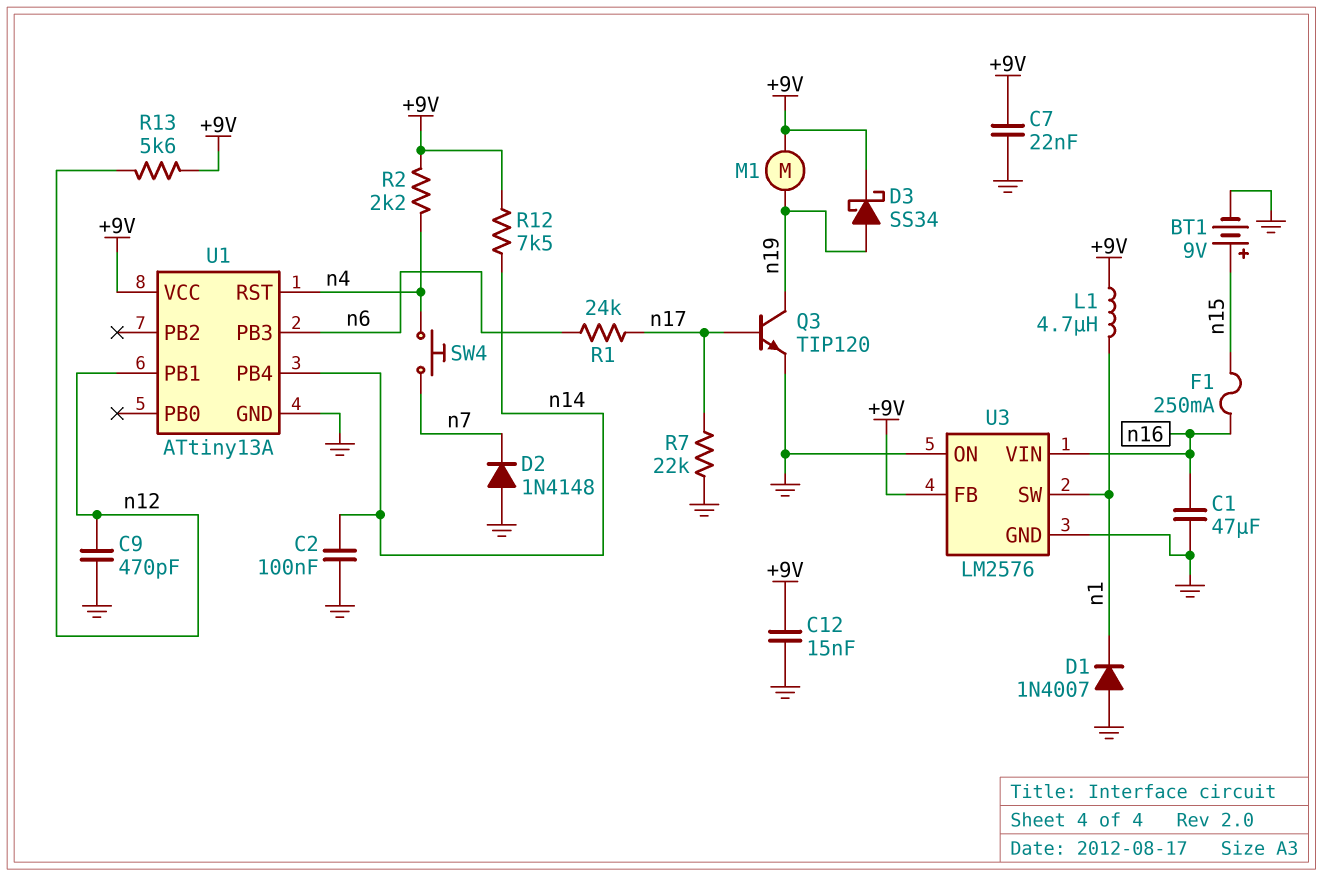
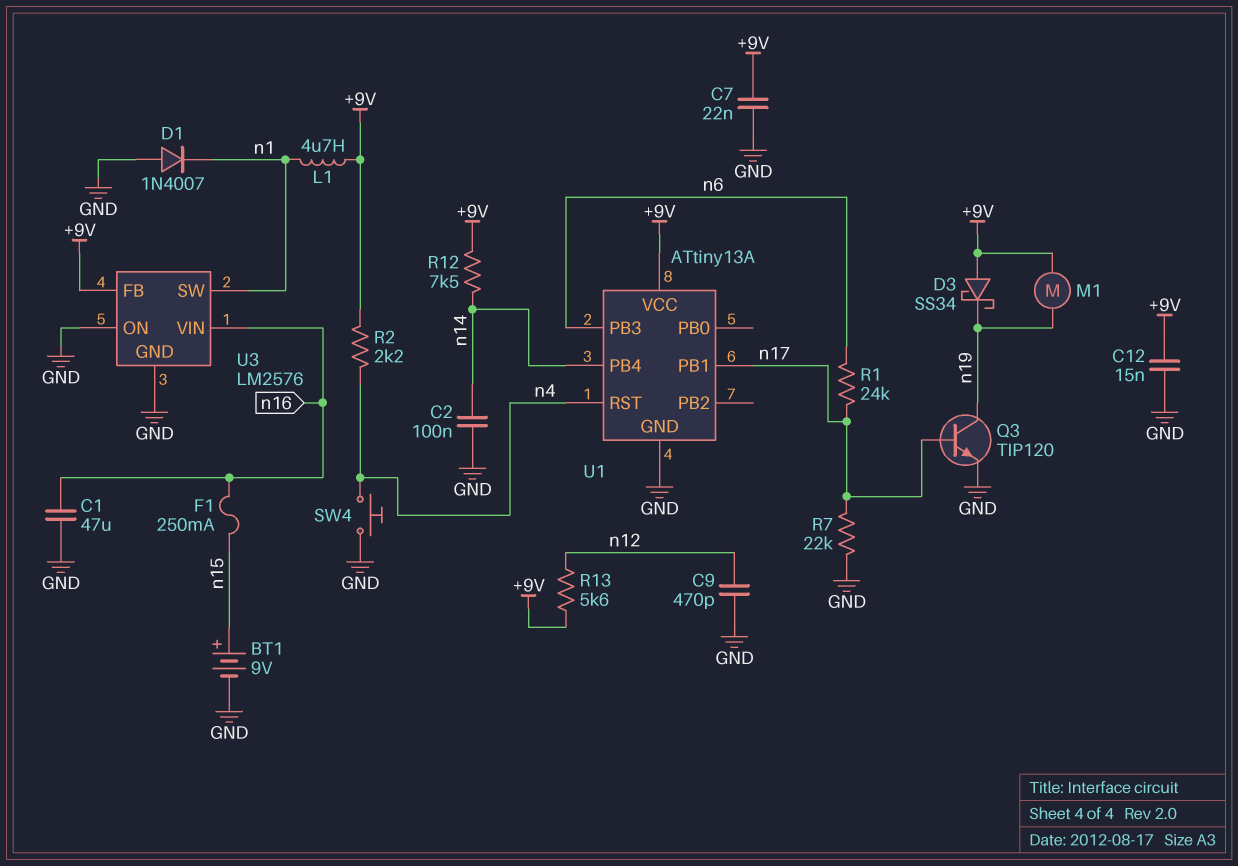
D2: diode 1N4148 (A GND, K n7) -> none
D3: schottky SS34 (A n19, K +9V) -> schottky SS34 (A +9V, K n19)
SW4: button (n4, n7) -> button (GND, n4)
U1 pin PB1: n12 -> n17

